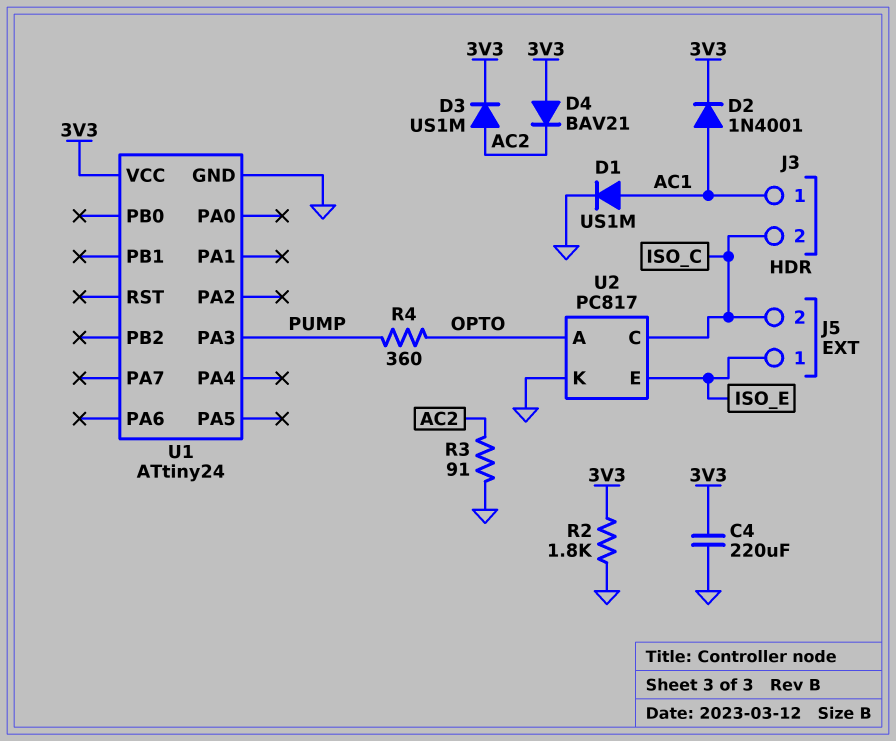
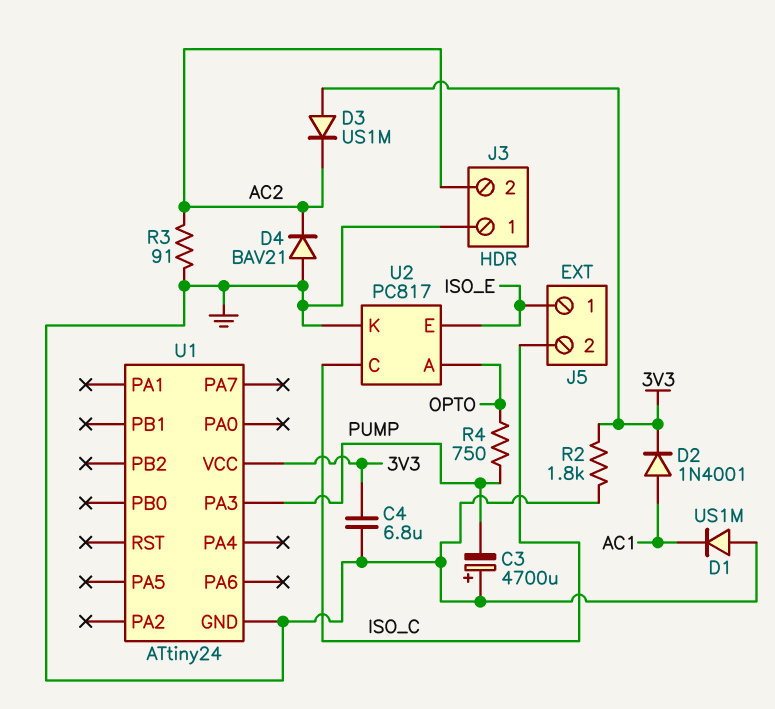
C3: none -> 4700uF (plus GND, minus PUMP)
C4: 220uF (3V3, GND) -> 6.8uF (3V3, GND)
D1: diode US1M (A AC1, K GND) -> diode US1M (A GND, K AC1)
D3: diode US1M (A AC2, K 3V3) -> diode US1M (A 3V3, K AC2)
D4: diode BAV21 (A 3V3, K AC2) -> diode BAV21 (A GND, K AC2)
J3 pin 1: AC1 -> GND
J3 pin 2: ISO_C -> AC2
R4: 360 (OPTO, PUMP) -> 750 (OPTO, PUMP)

